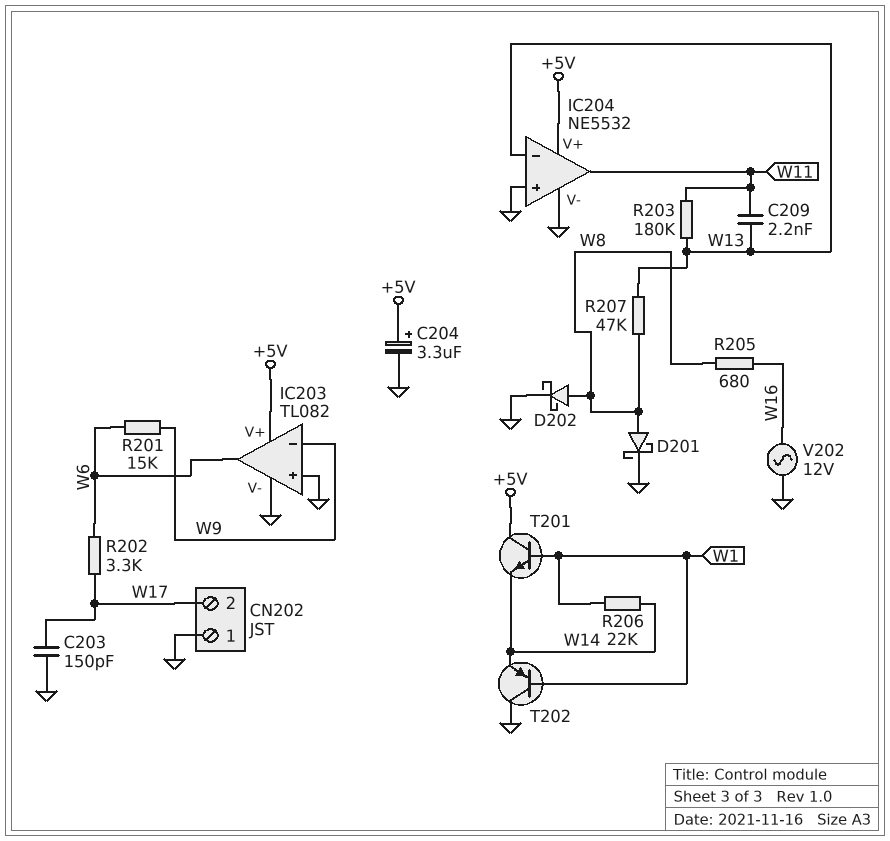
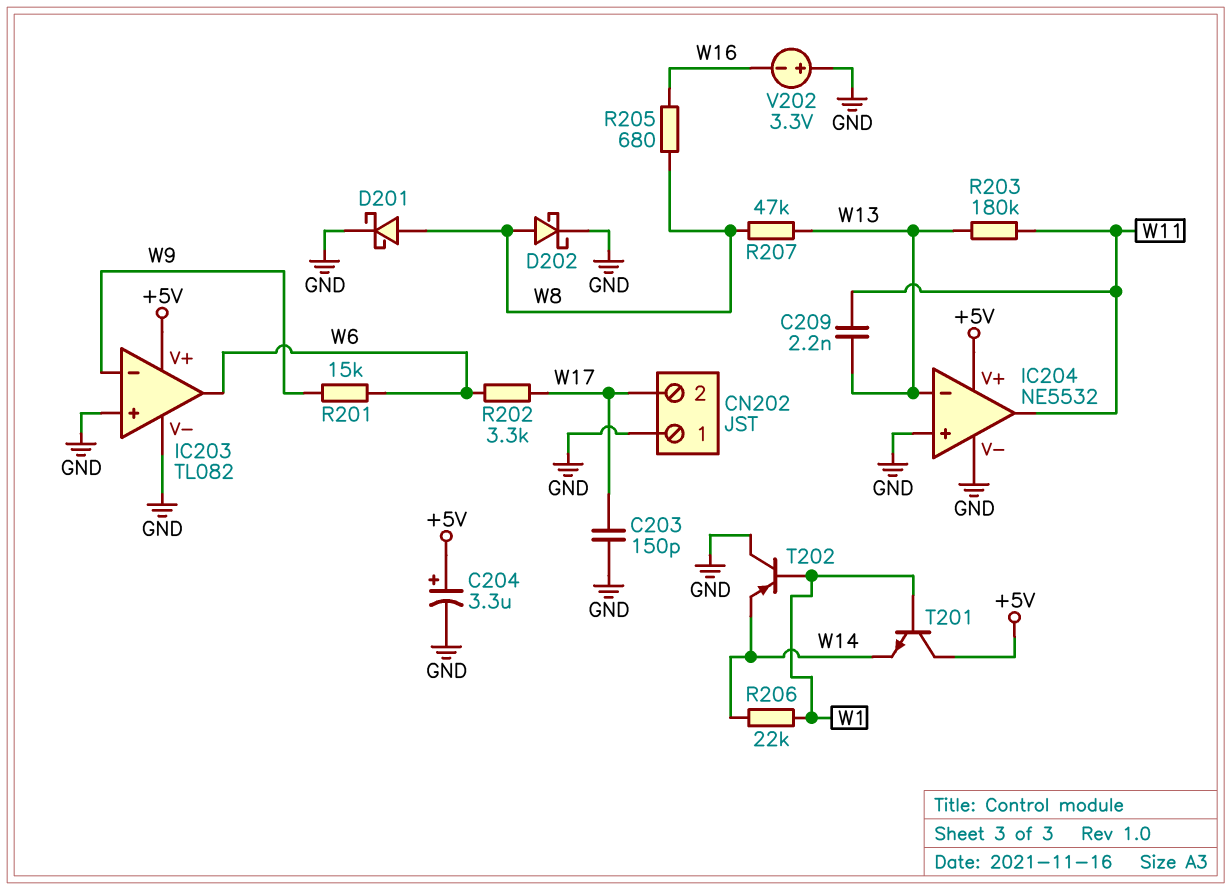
V202: AC 12V (GND, W16) -> 3.3V (plus GND, minus W16)

